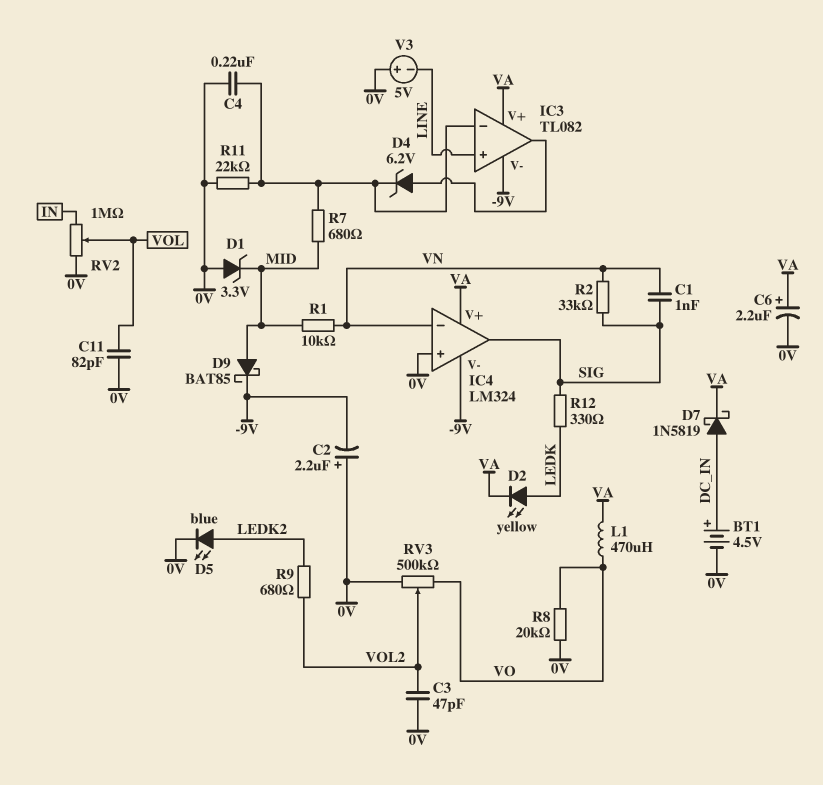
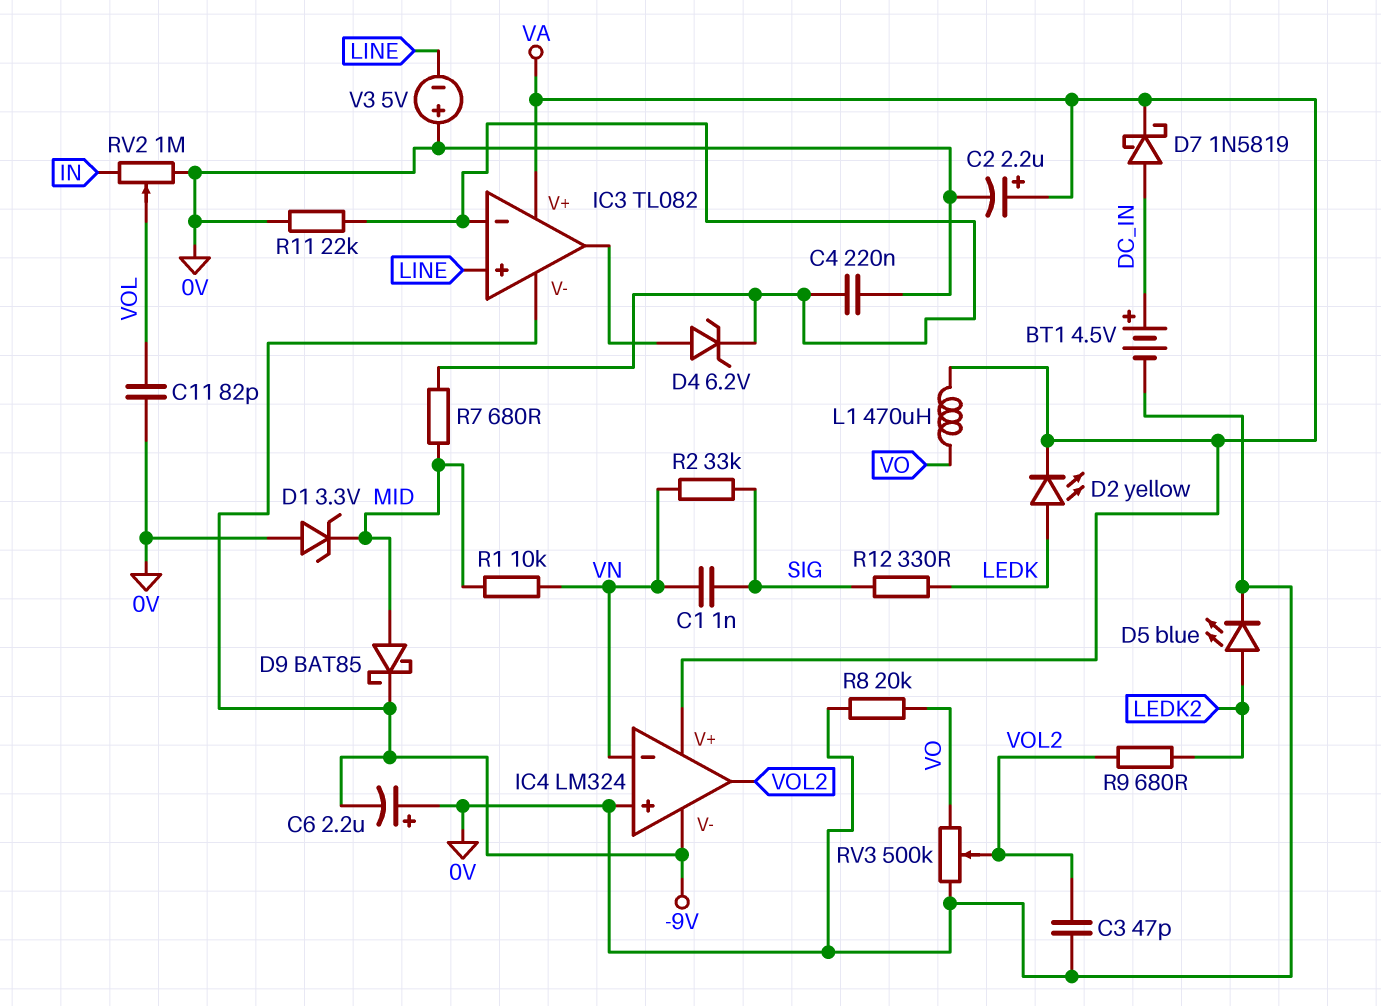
C2: 2.2uF (plus 0V, minus -9V) -> 2.2uF (plus VA, minus 0V)
C6: 2.2uF (plus VA, minus 0V) -> 2.2uF (plus 0V, minus -9V)
IC4 pin out: SIG -> VOL2

